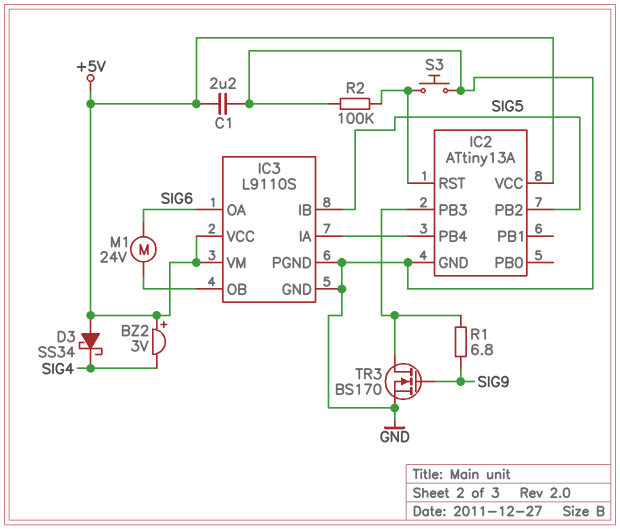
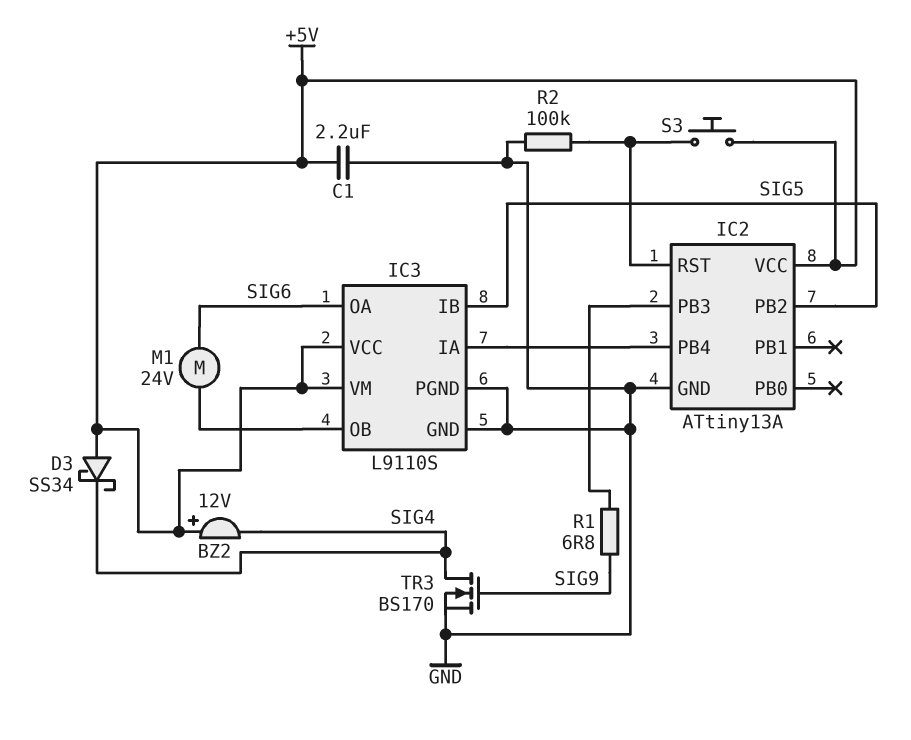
BZ2: buzzer 3V (plus +5V, minus SIG4) -> buzzer 12V (plus +5V, minus SIG4)
S3: button (GND, IC2/RST) -> button (+5V, IC2/RST)
TR3: NMOS BS170 (G SIG9, D IC2/PB3, S GND) -> NMOS BS170 (G SIG9, D SIG4, S GND)

